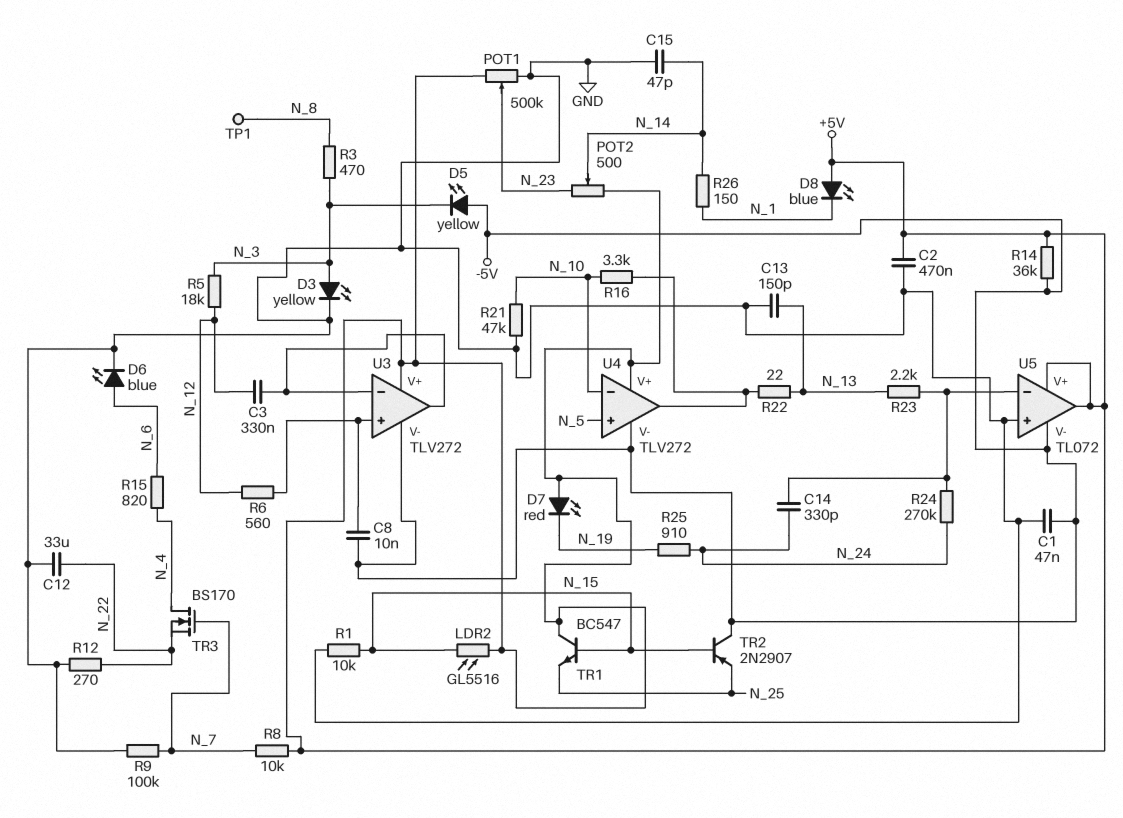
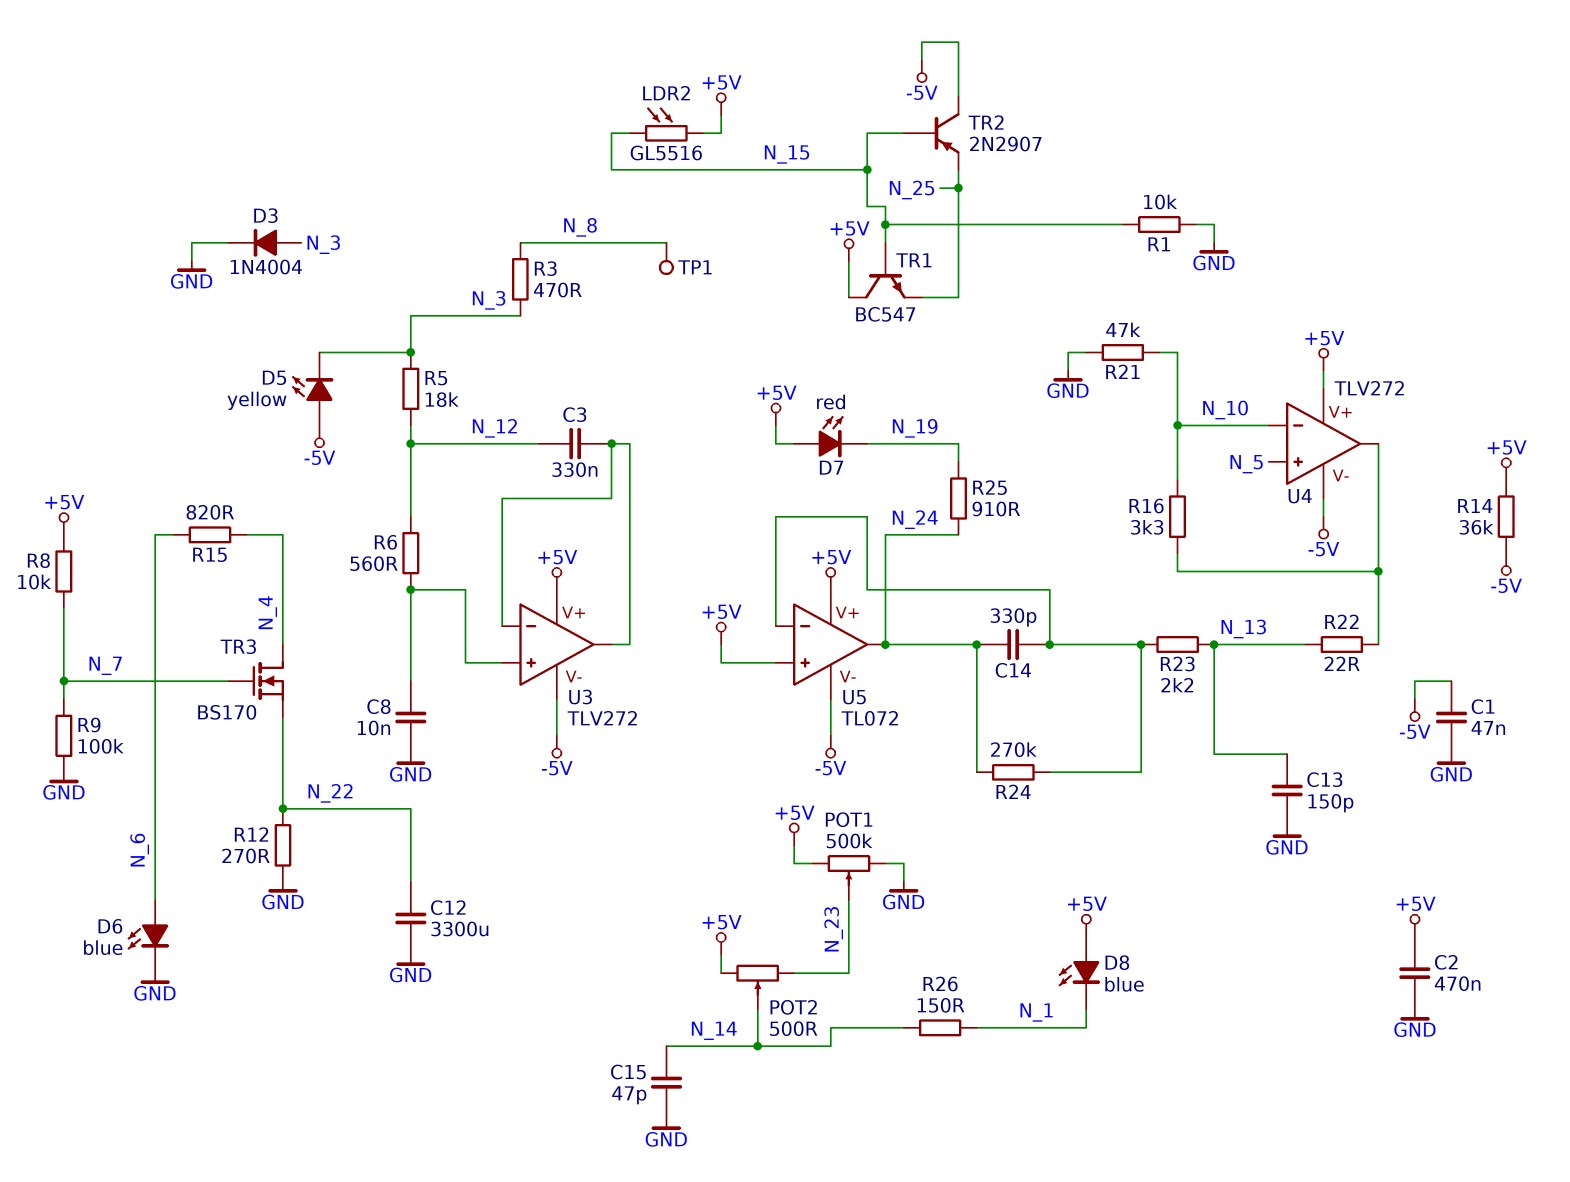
C8: 10nF (-5V, U3/in+) -> 10nF (GND, U3/in+)
C12: 33uF (GND, N_22) -> 3300uF (GND, N_22)
D3: LED yellow (A N_3, K GND) -> diode 1N4004 (A N_3, K GND)
U5 pin in+: GND -> +5V
U5 pin out: +5V -> N_24

